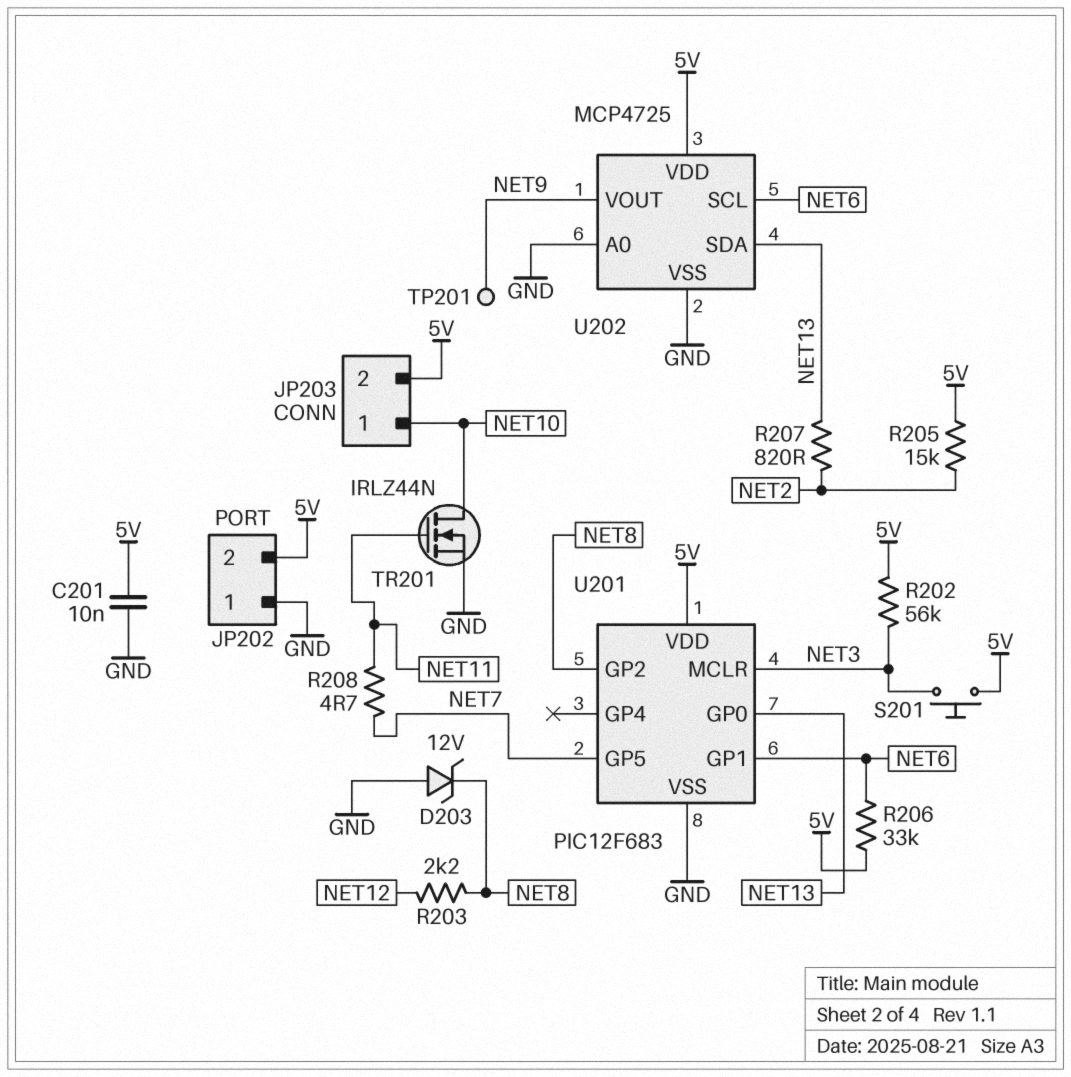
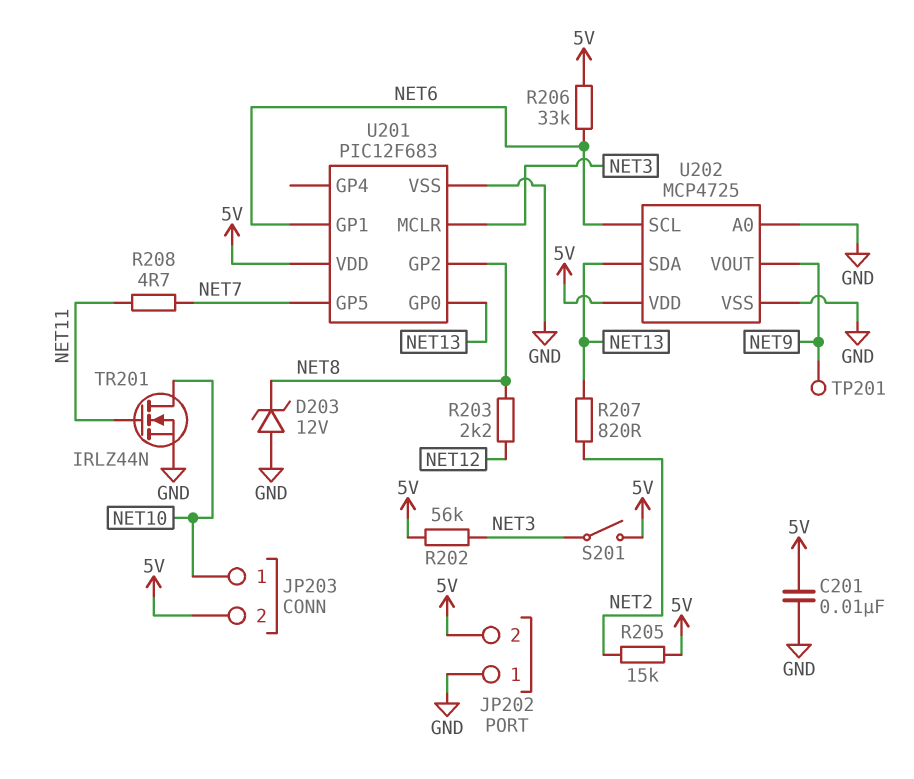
S201: button (5V, NET3) -> switch (5V, NET3)

